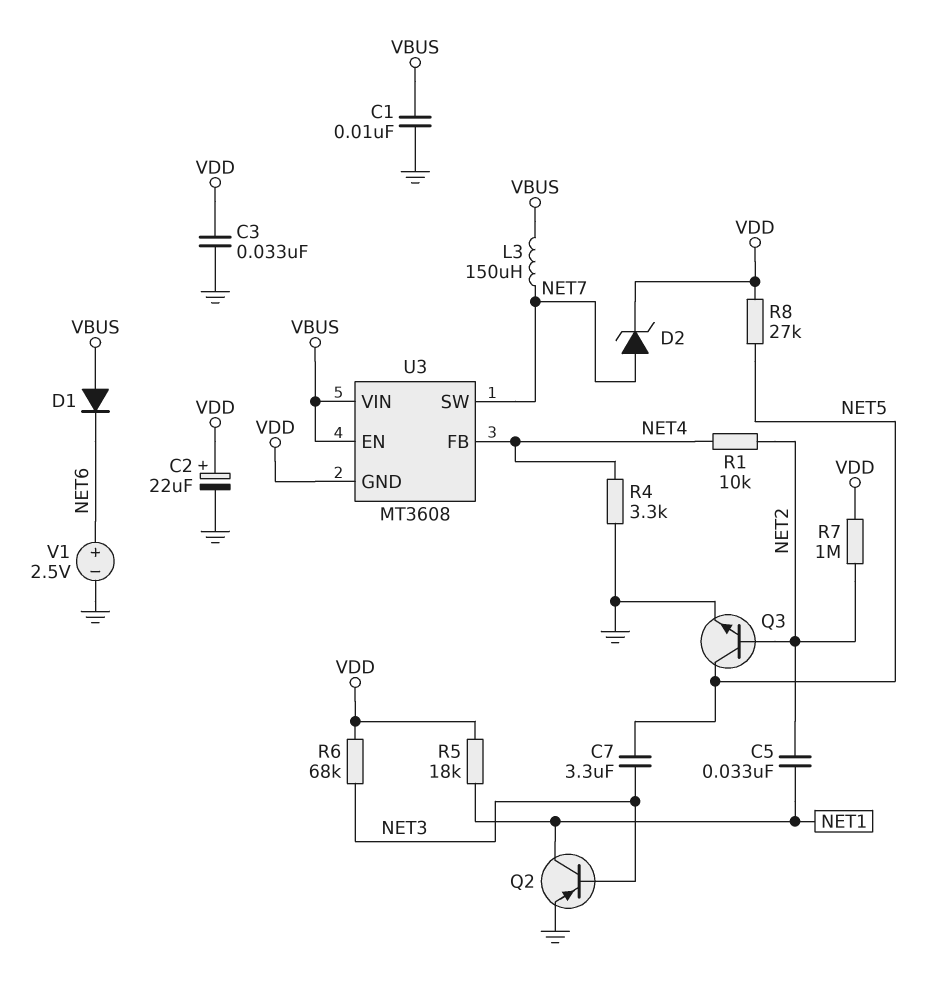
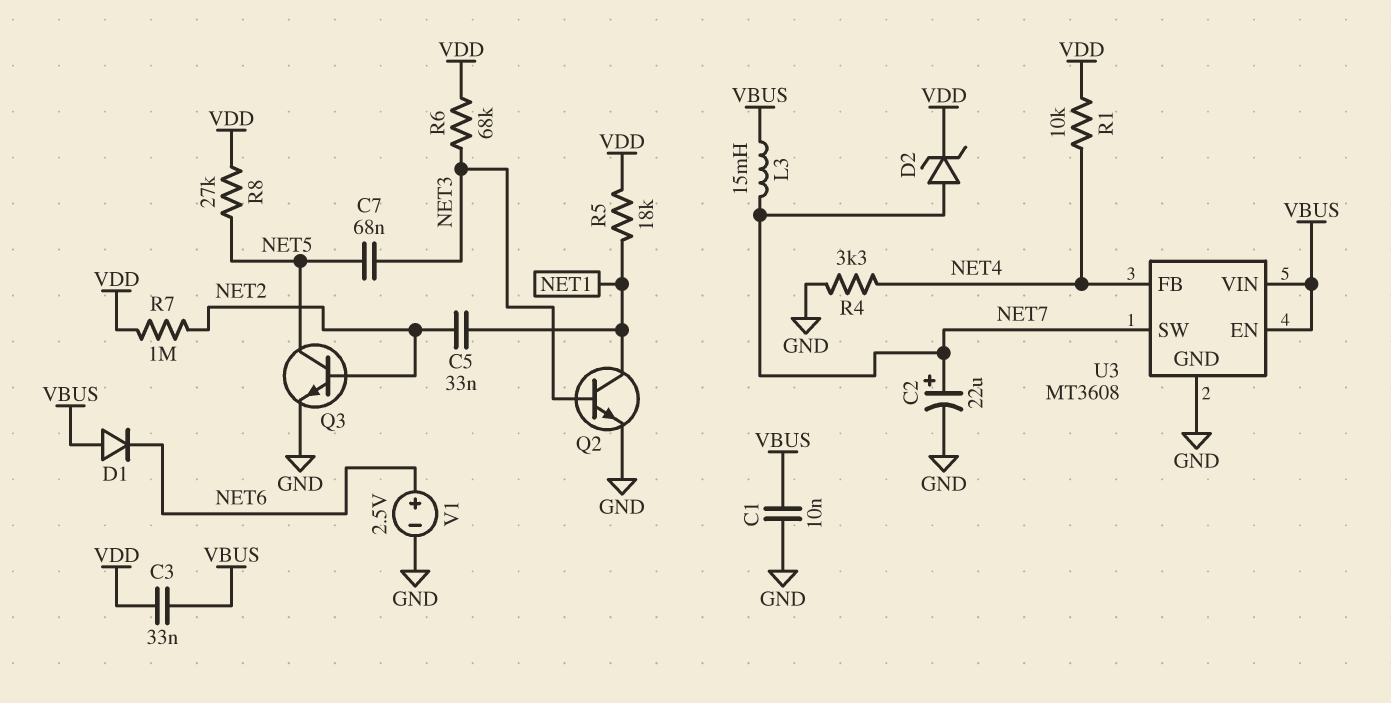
C2: 22uF (plus VDD, minus GND) -> 22uF (plus NET7, minus GND)
C3: 33nF (GND, VDD) -> 33nF (VBUS, VDD)
C7: 3.3uF (NET3, NET5) -> 68nF (NET3, NET5)
L3: 150uH (NET7, VBUS) -> 15mH (NET7, VBUS)
Q2: PNP (B NET3, C NET1, E GND) -> NPN (B NET3, C NET1, E GND)
R1: 10k (NET2, NET4) -> 10k (NET4, VDD)
U3 pin GND: VDD -> GND

